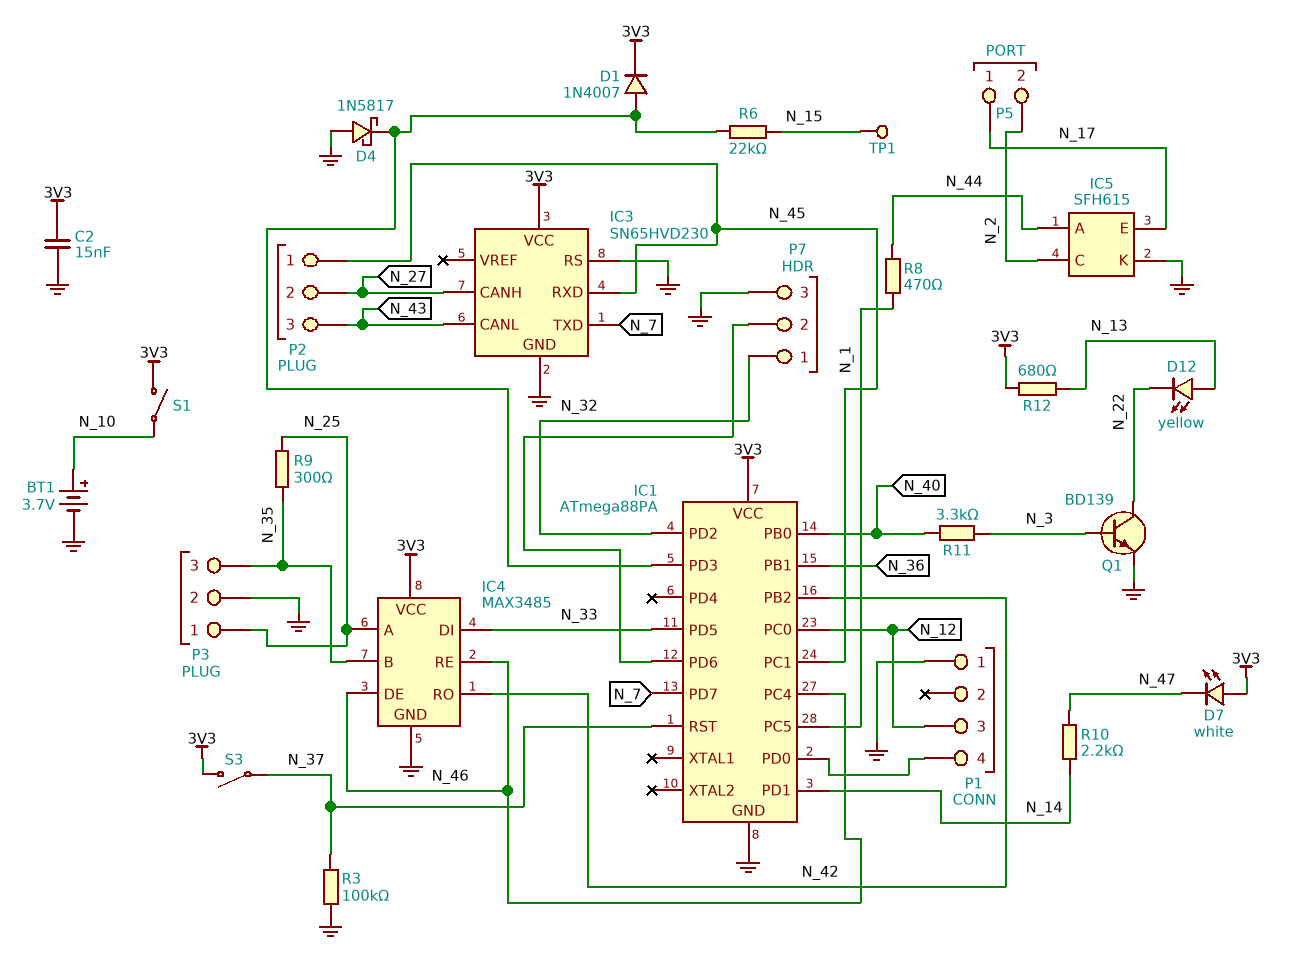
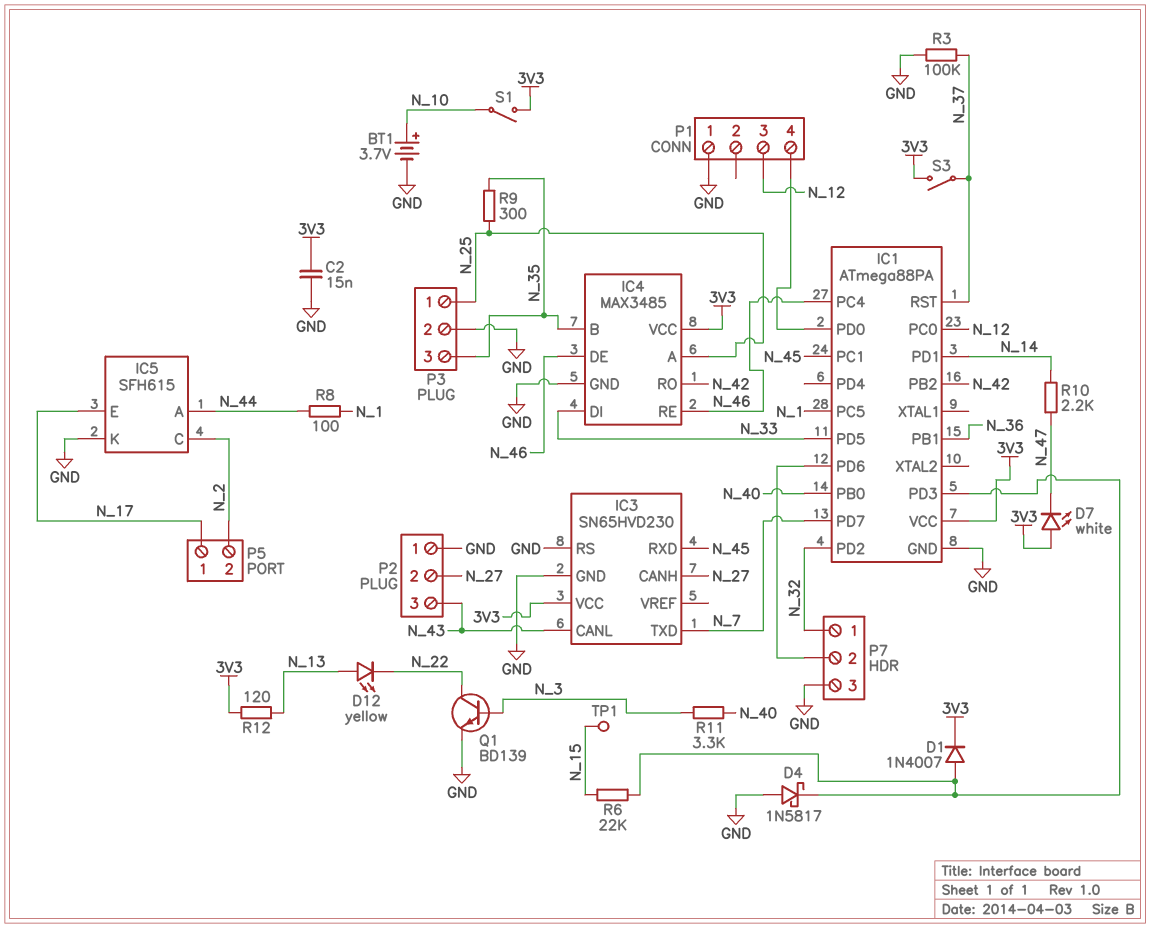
P2 pin 1: N_45 -> GND
R8: 470 (N_1, N_44) -> 100 (N_1, N_44)
R12: 680 (3V3, N_13) -> 120 (3V3, N_13)

